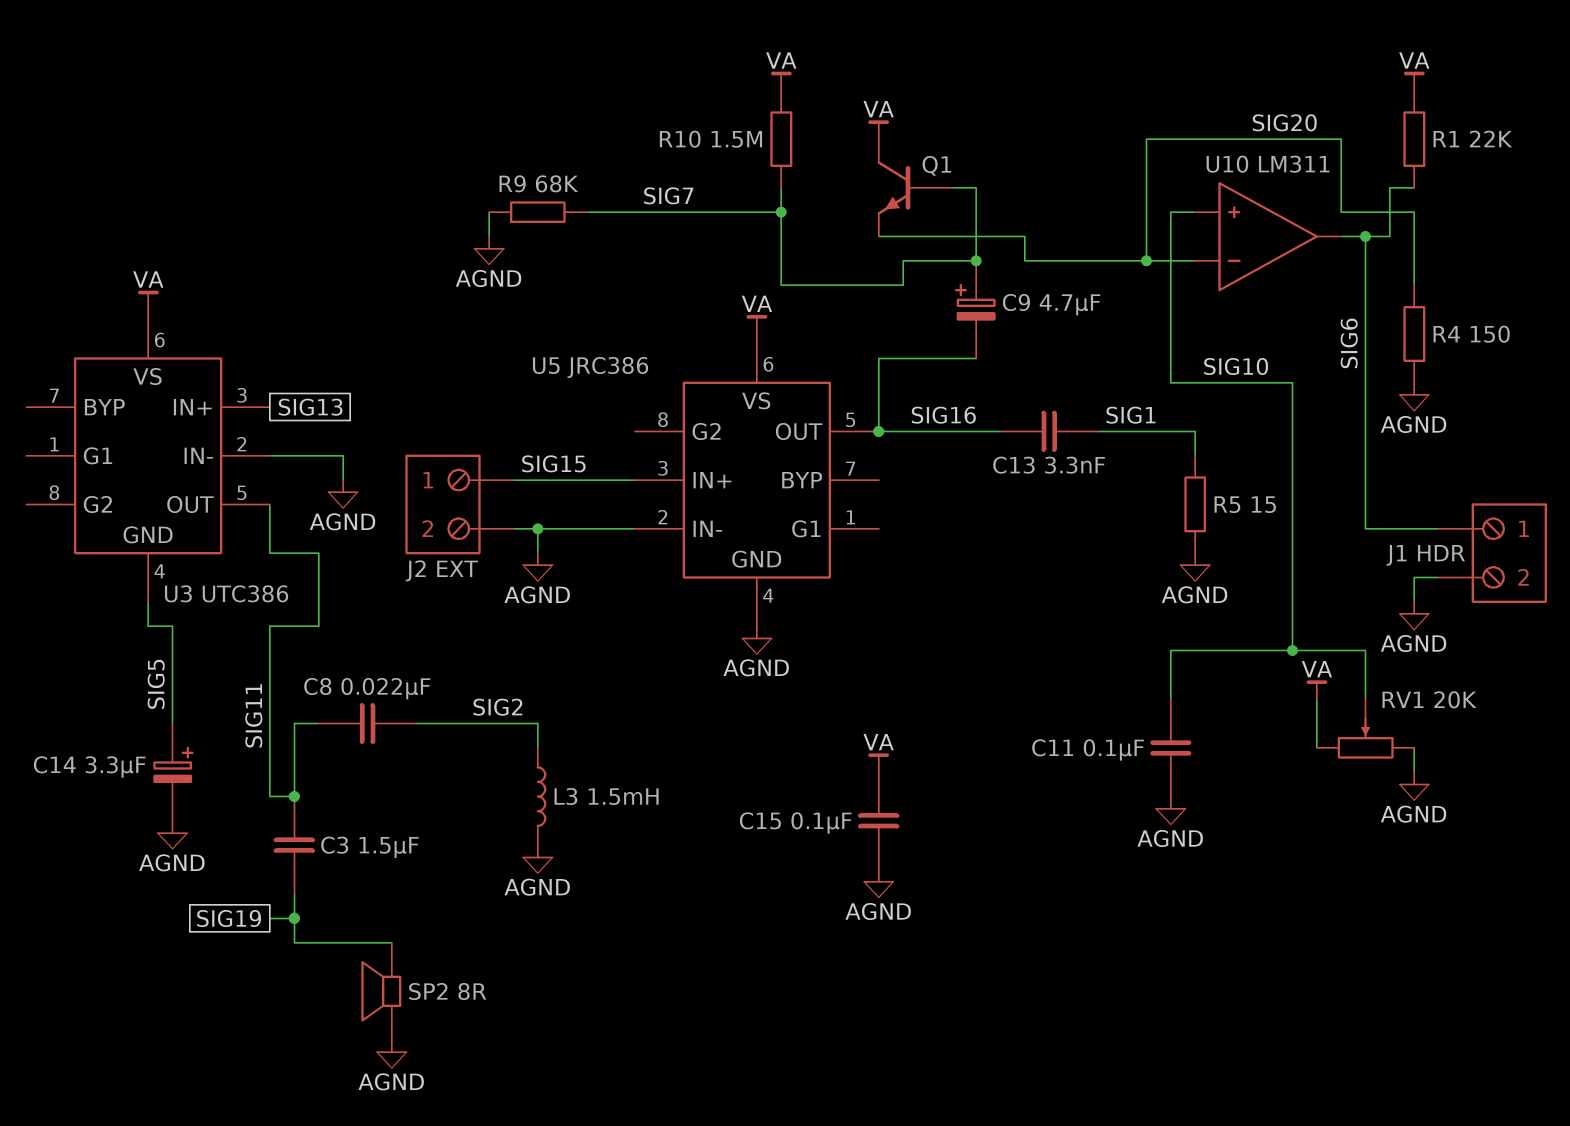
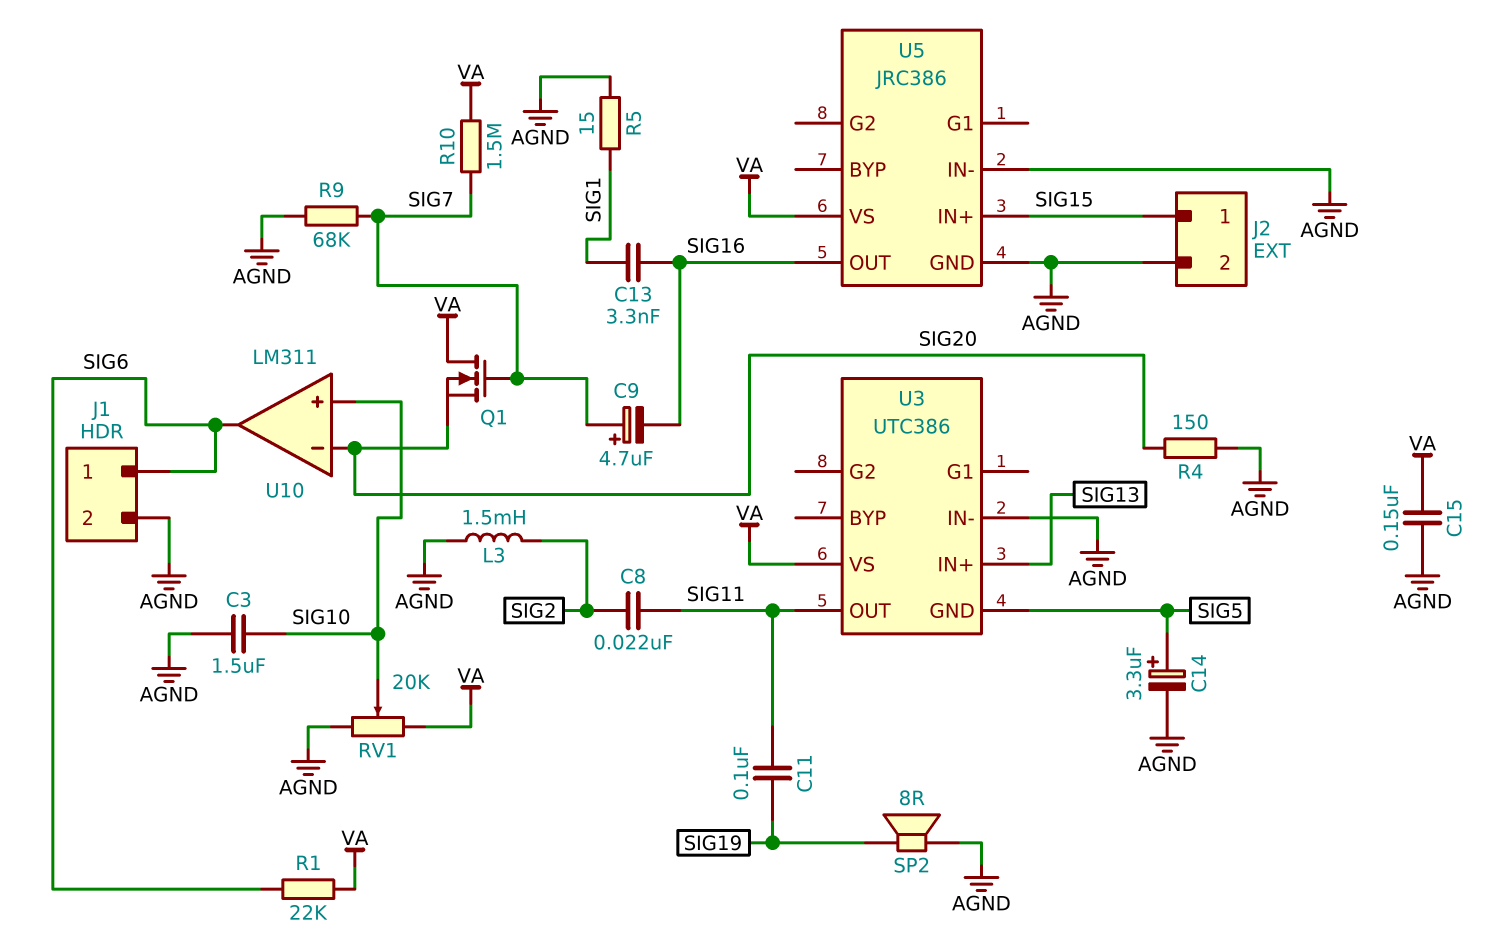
C3: 1.5uF (SIG11, SIG19) -> 1.5uF (AGND, SIG10)
C11: 100nF (AGND, SIG10) -> 100nF (SIG11, SIG19)
C15: 100nF (AGND, VA) -> 150nF (AGND, VA)
Q1: NPN (B SIG7, C VA, E SIG20) -> NMOS (G SIG7, D VA, S SIG20)

